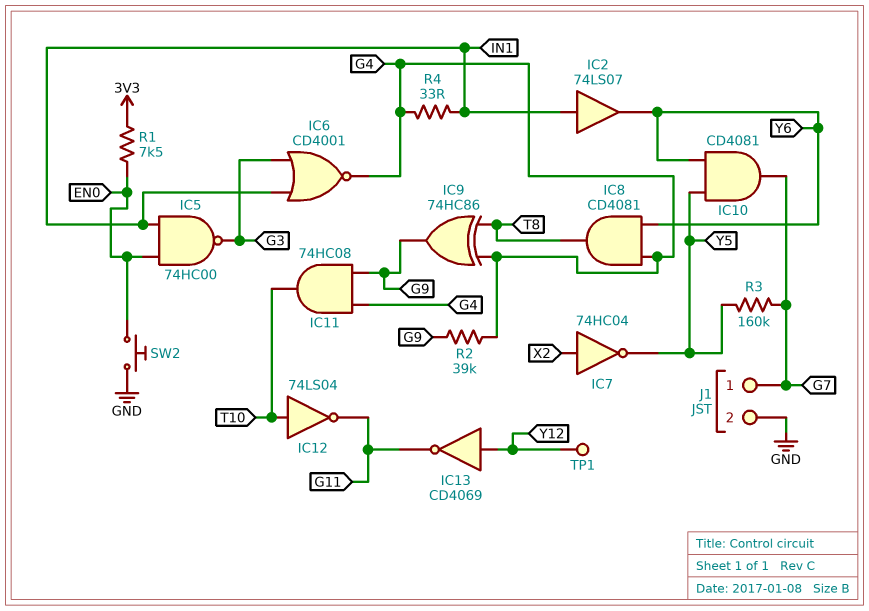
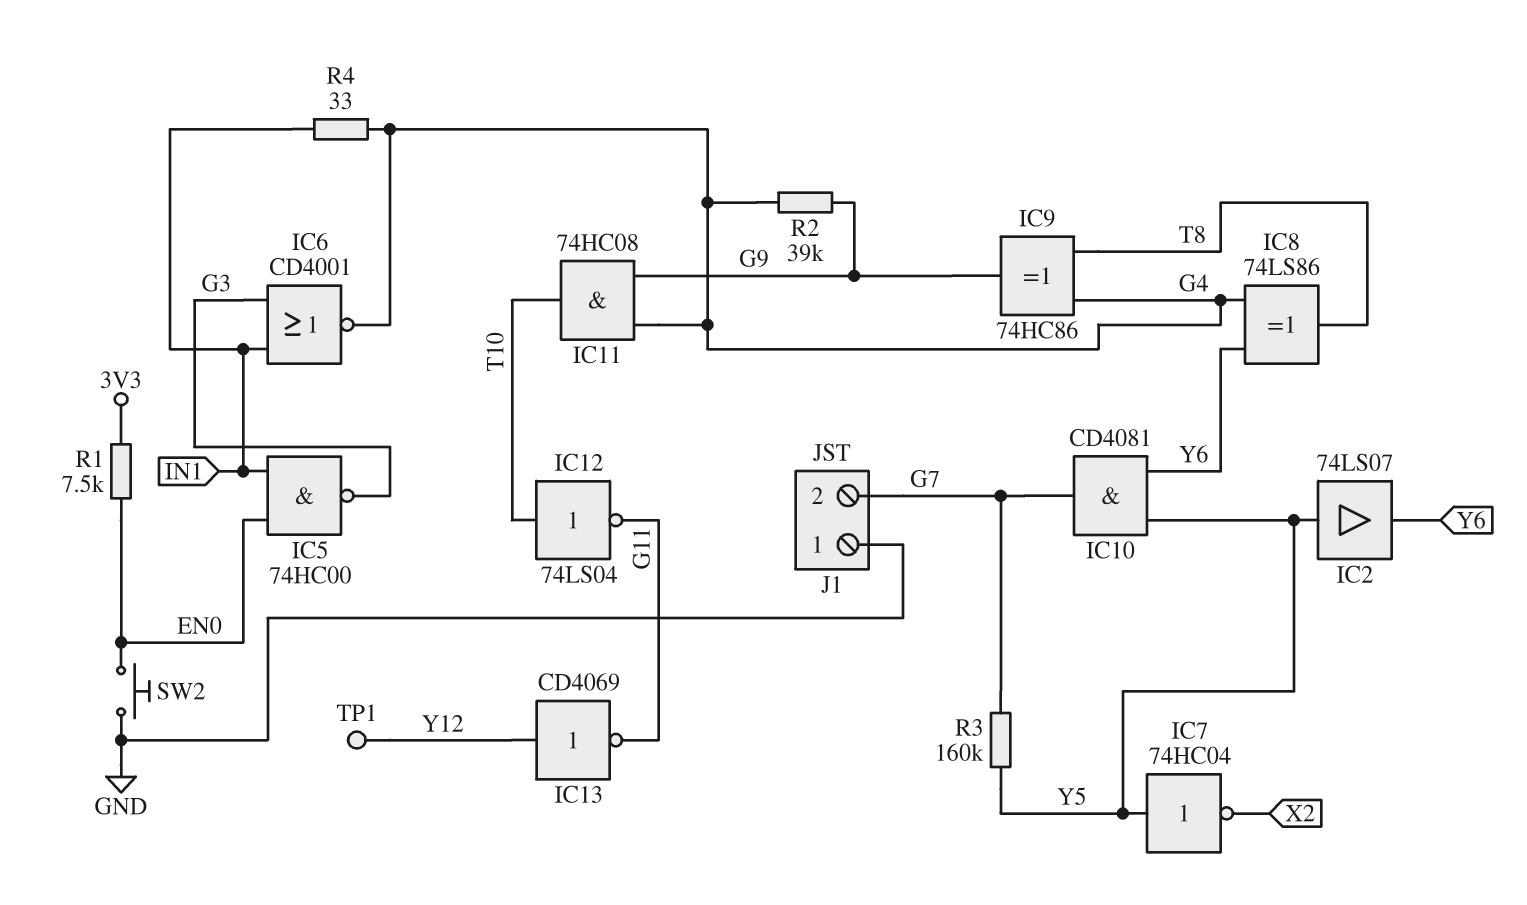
IC2: buffer 74LS07 (in IN1, out Y6) -> buffer 74LS07 (in Y5, out Y6)
IC7: NOT 74HC04 (in X2, out Y5) -> NOT 74HC04 (in Y5, out X2)
IC8: AND CD4081 (in G4, in Y6, out T8) -> XOR 74LS86 (in G4, in Y6, out T8)
J1 pin 1: G7 -> GND
J1 pin 2: GND -> G7

